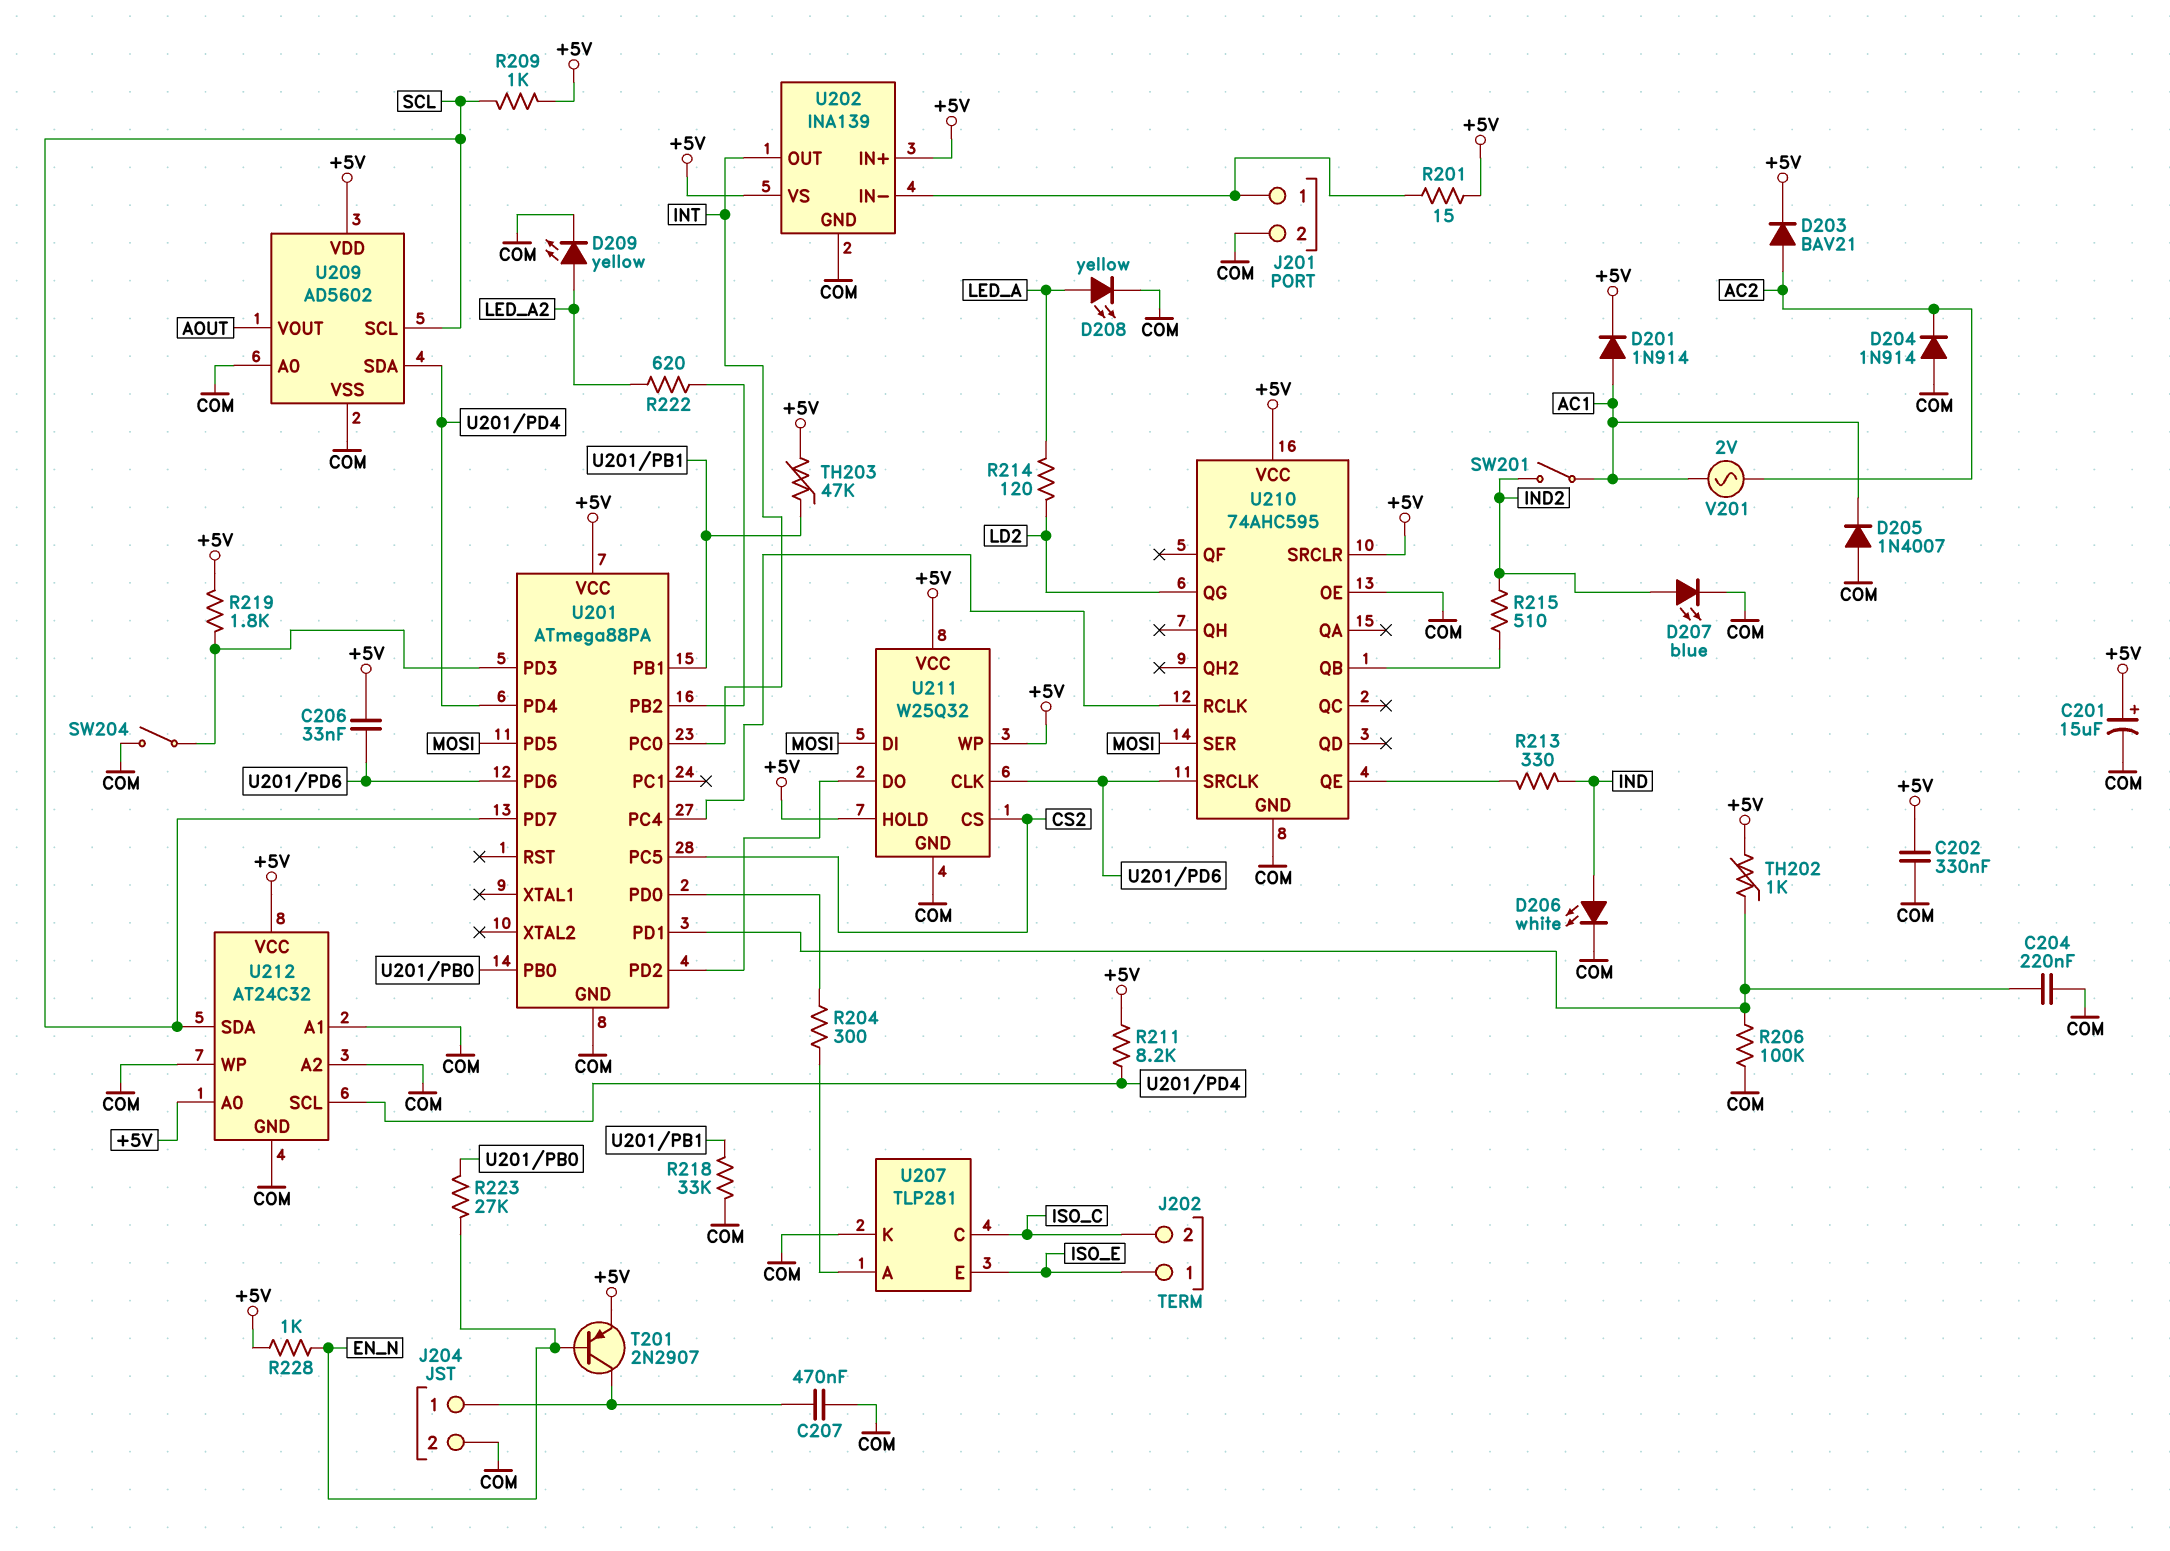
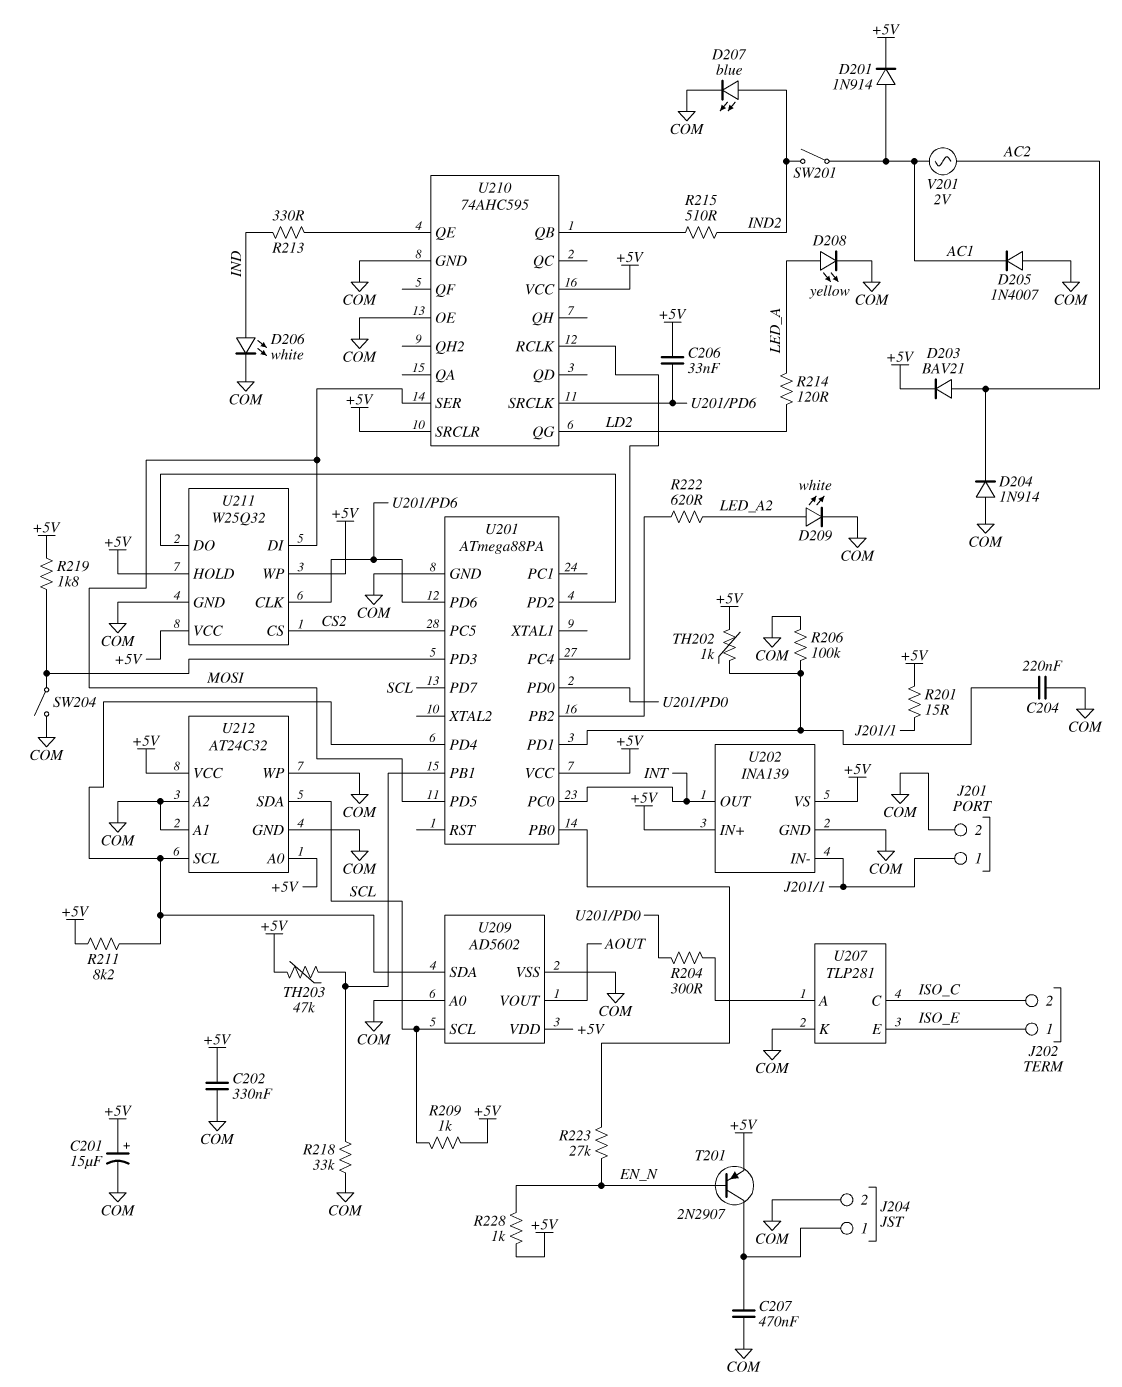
D209: LED yellow (A LED_A2, K COM) -> LED white (A LED_A2, K COM)

